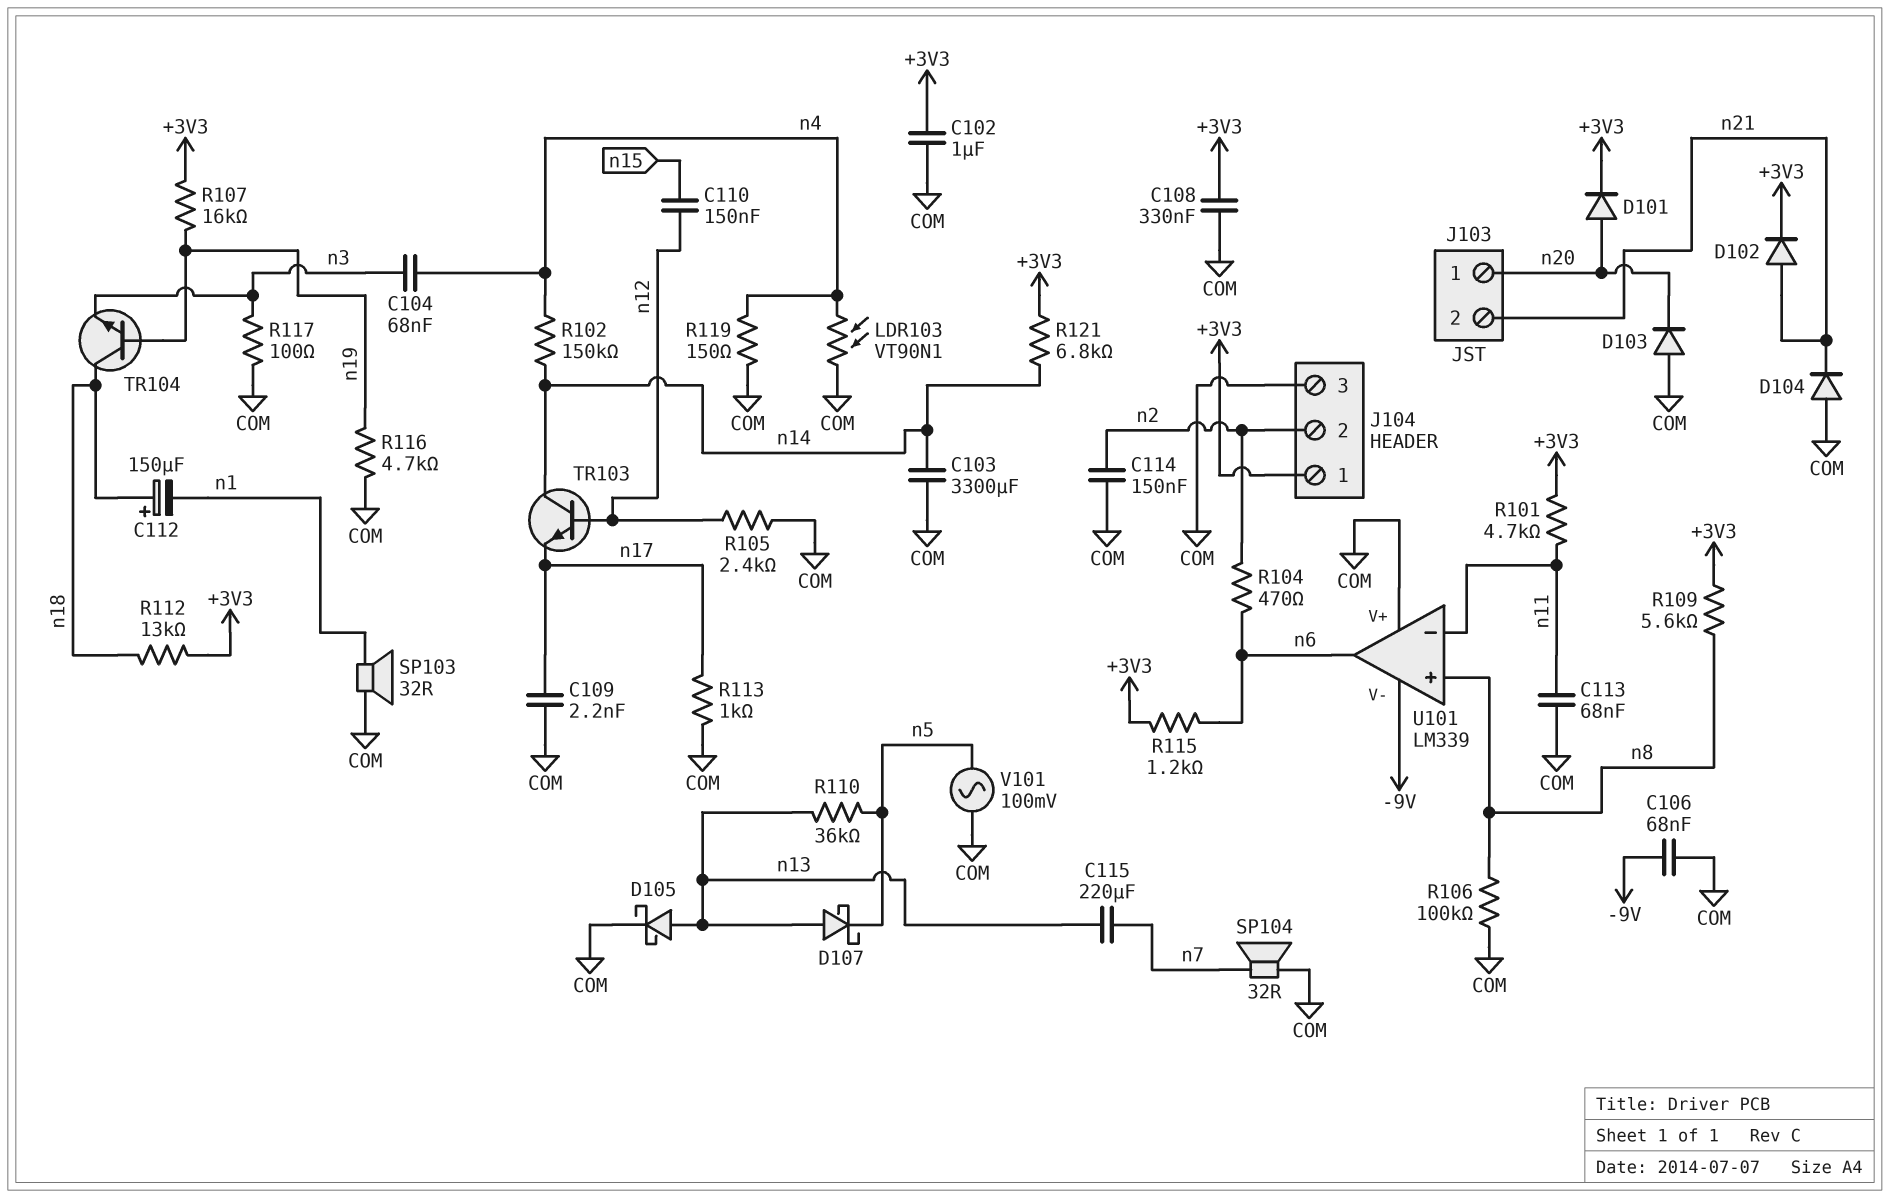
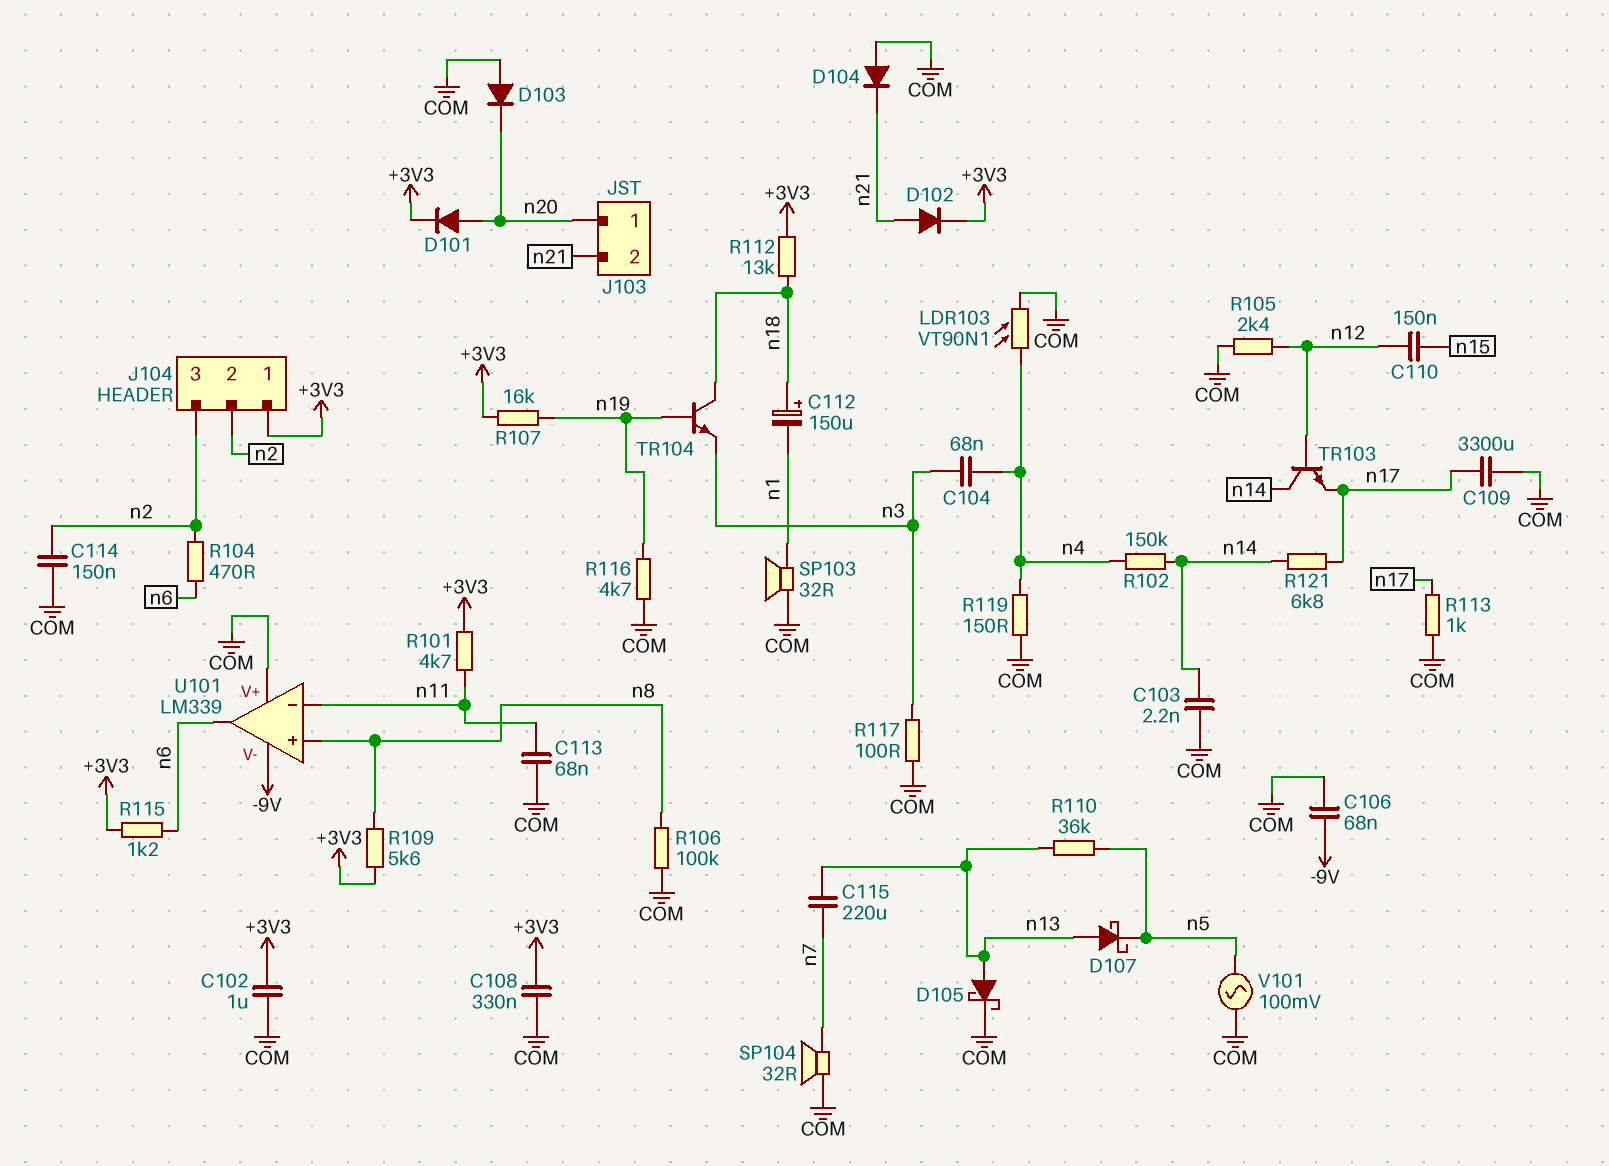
C103: 3300uF (COM, n14) -> 2.2nF (COM, n14)
C109: 2.2nF (COM, n17) -> 3300uF (COM, n17)
J104 pin 3: COM -> n2
R121: 6.8k (+3V3, n14) -> 6.8k (n14, n17)

